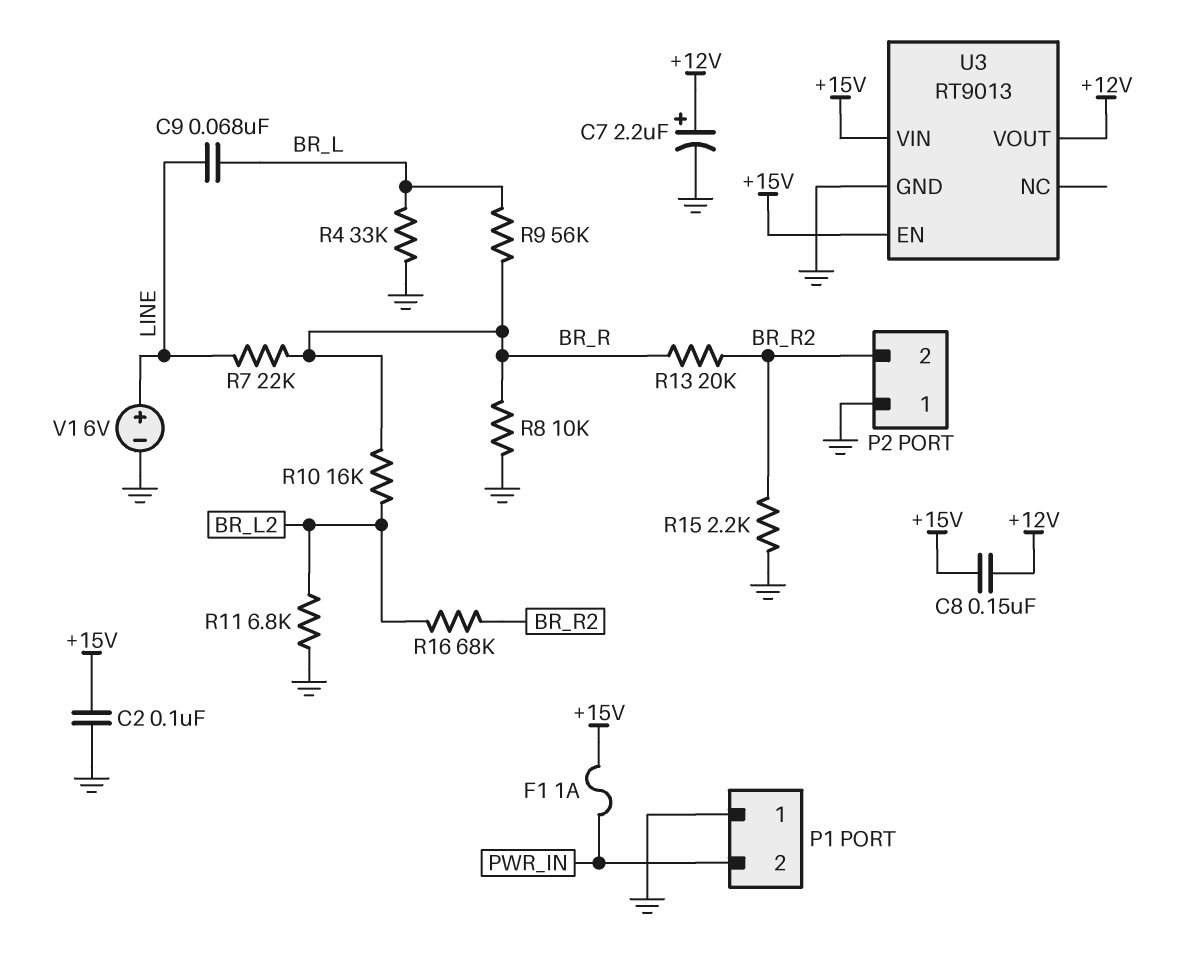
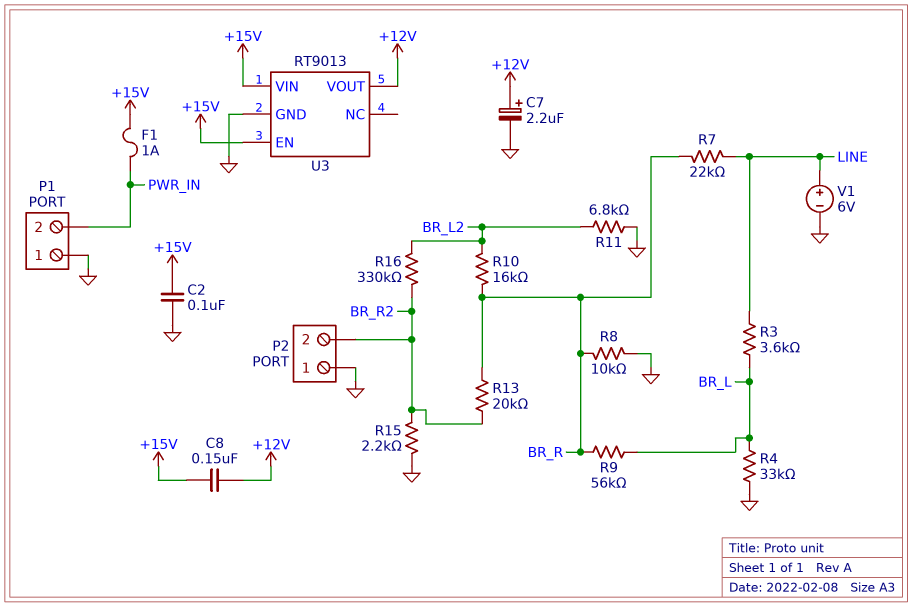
C9: 68nF (BR_L, LINE) -> none
R3: none -> 3.6k (BR_L, LINE)
R16: 68k (BR_L2, BR_R2) -> 330k (BR_L2, BR_R2)

